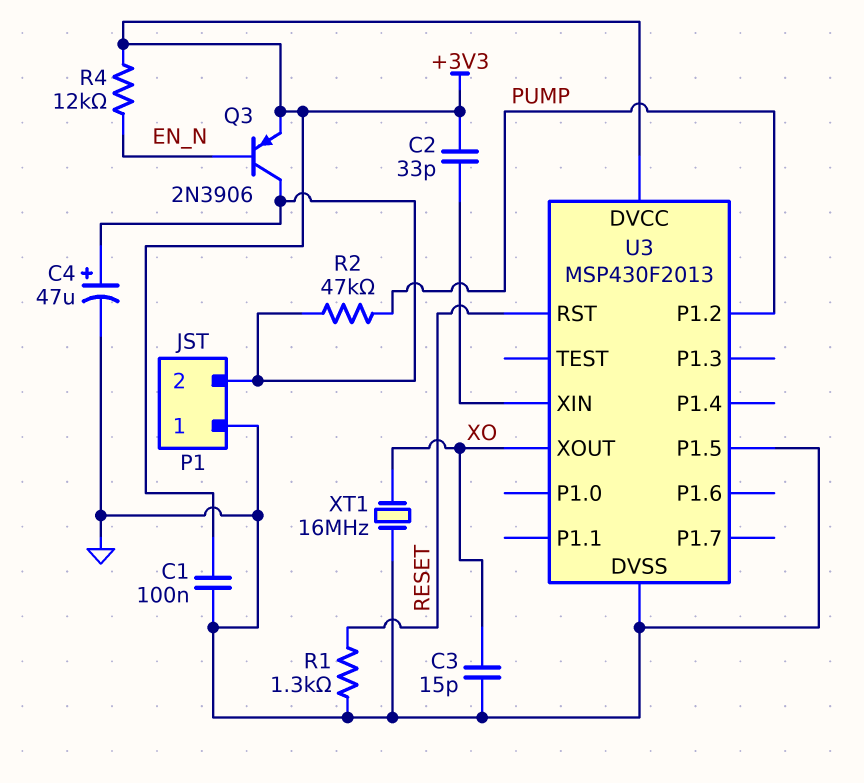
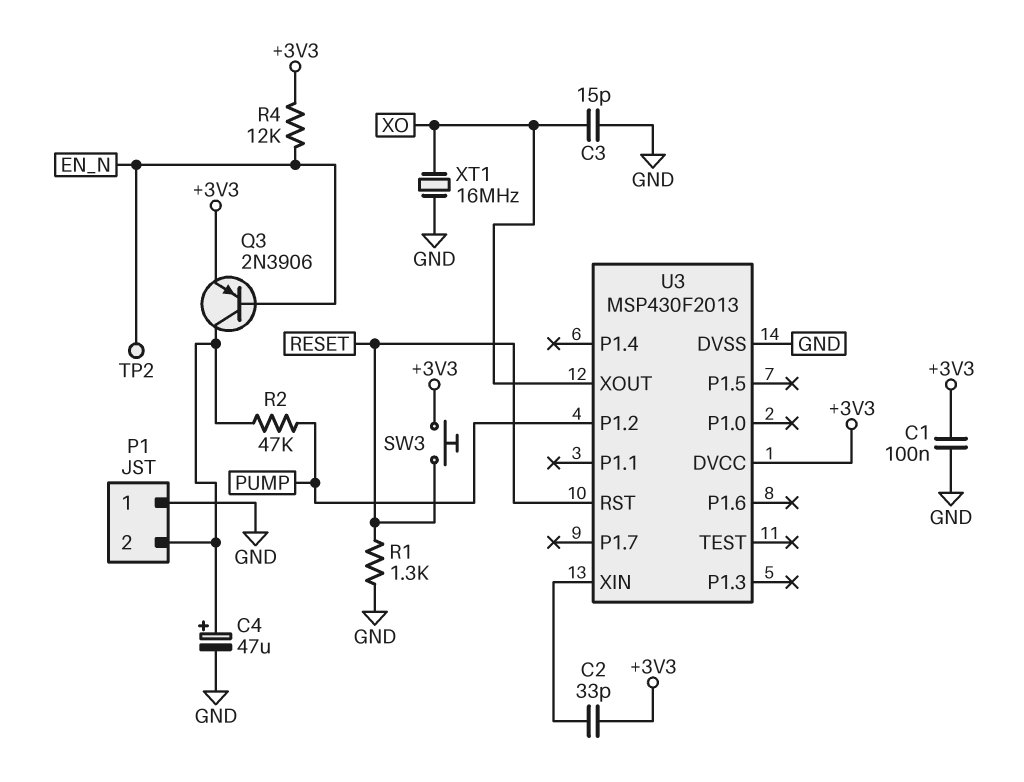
SW3: none -> button (+3V3, RESET)
TP2: none -> test point (EN_N)
U3 pin P1.5: GND -> none

